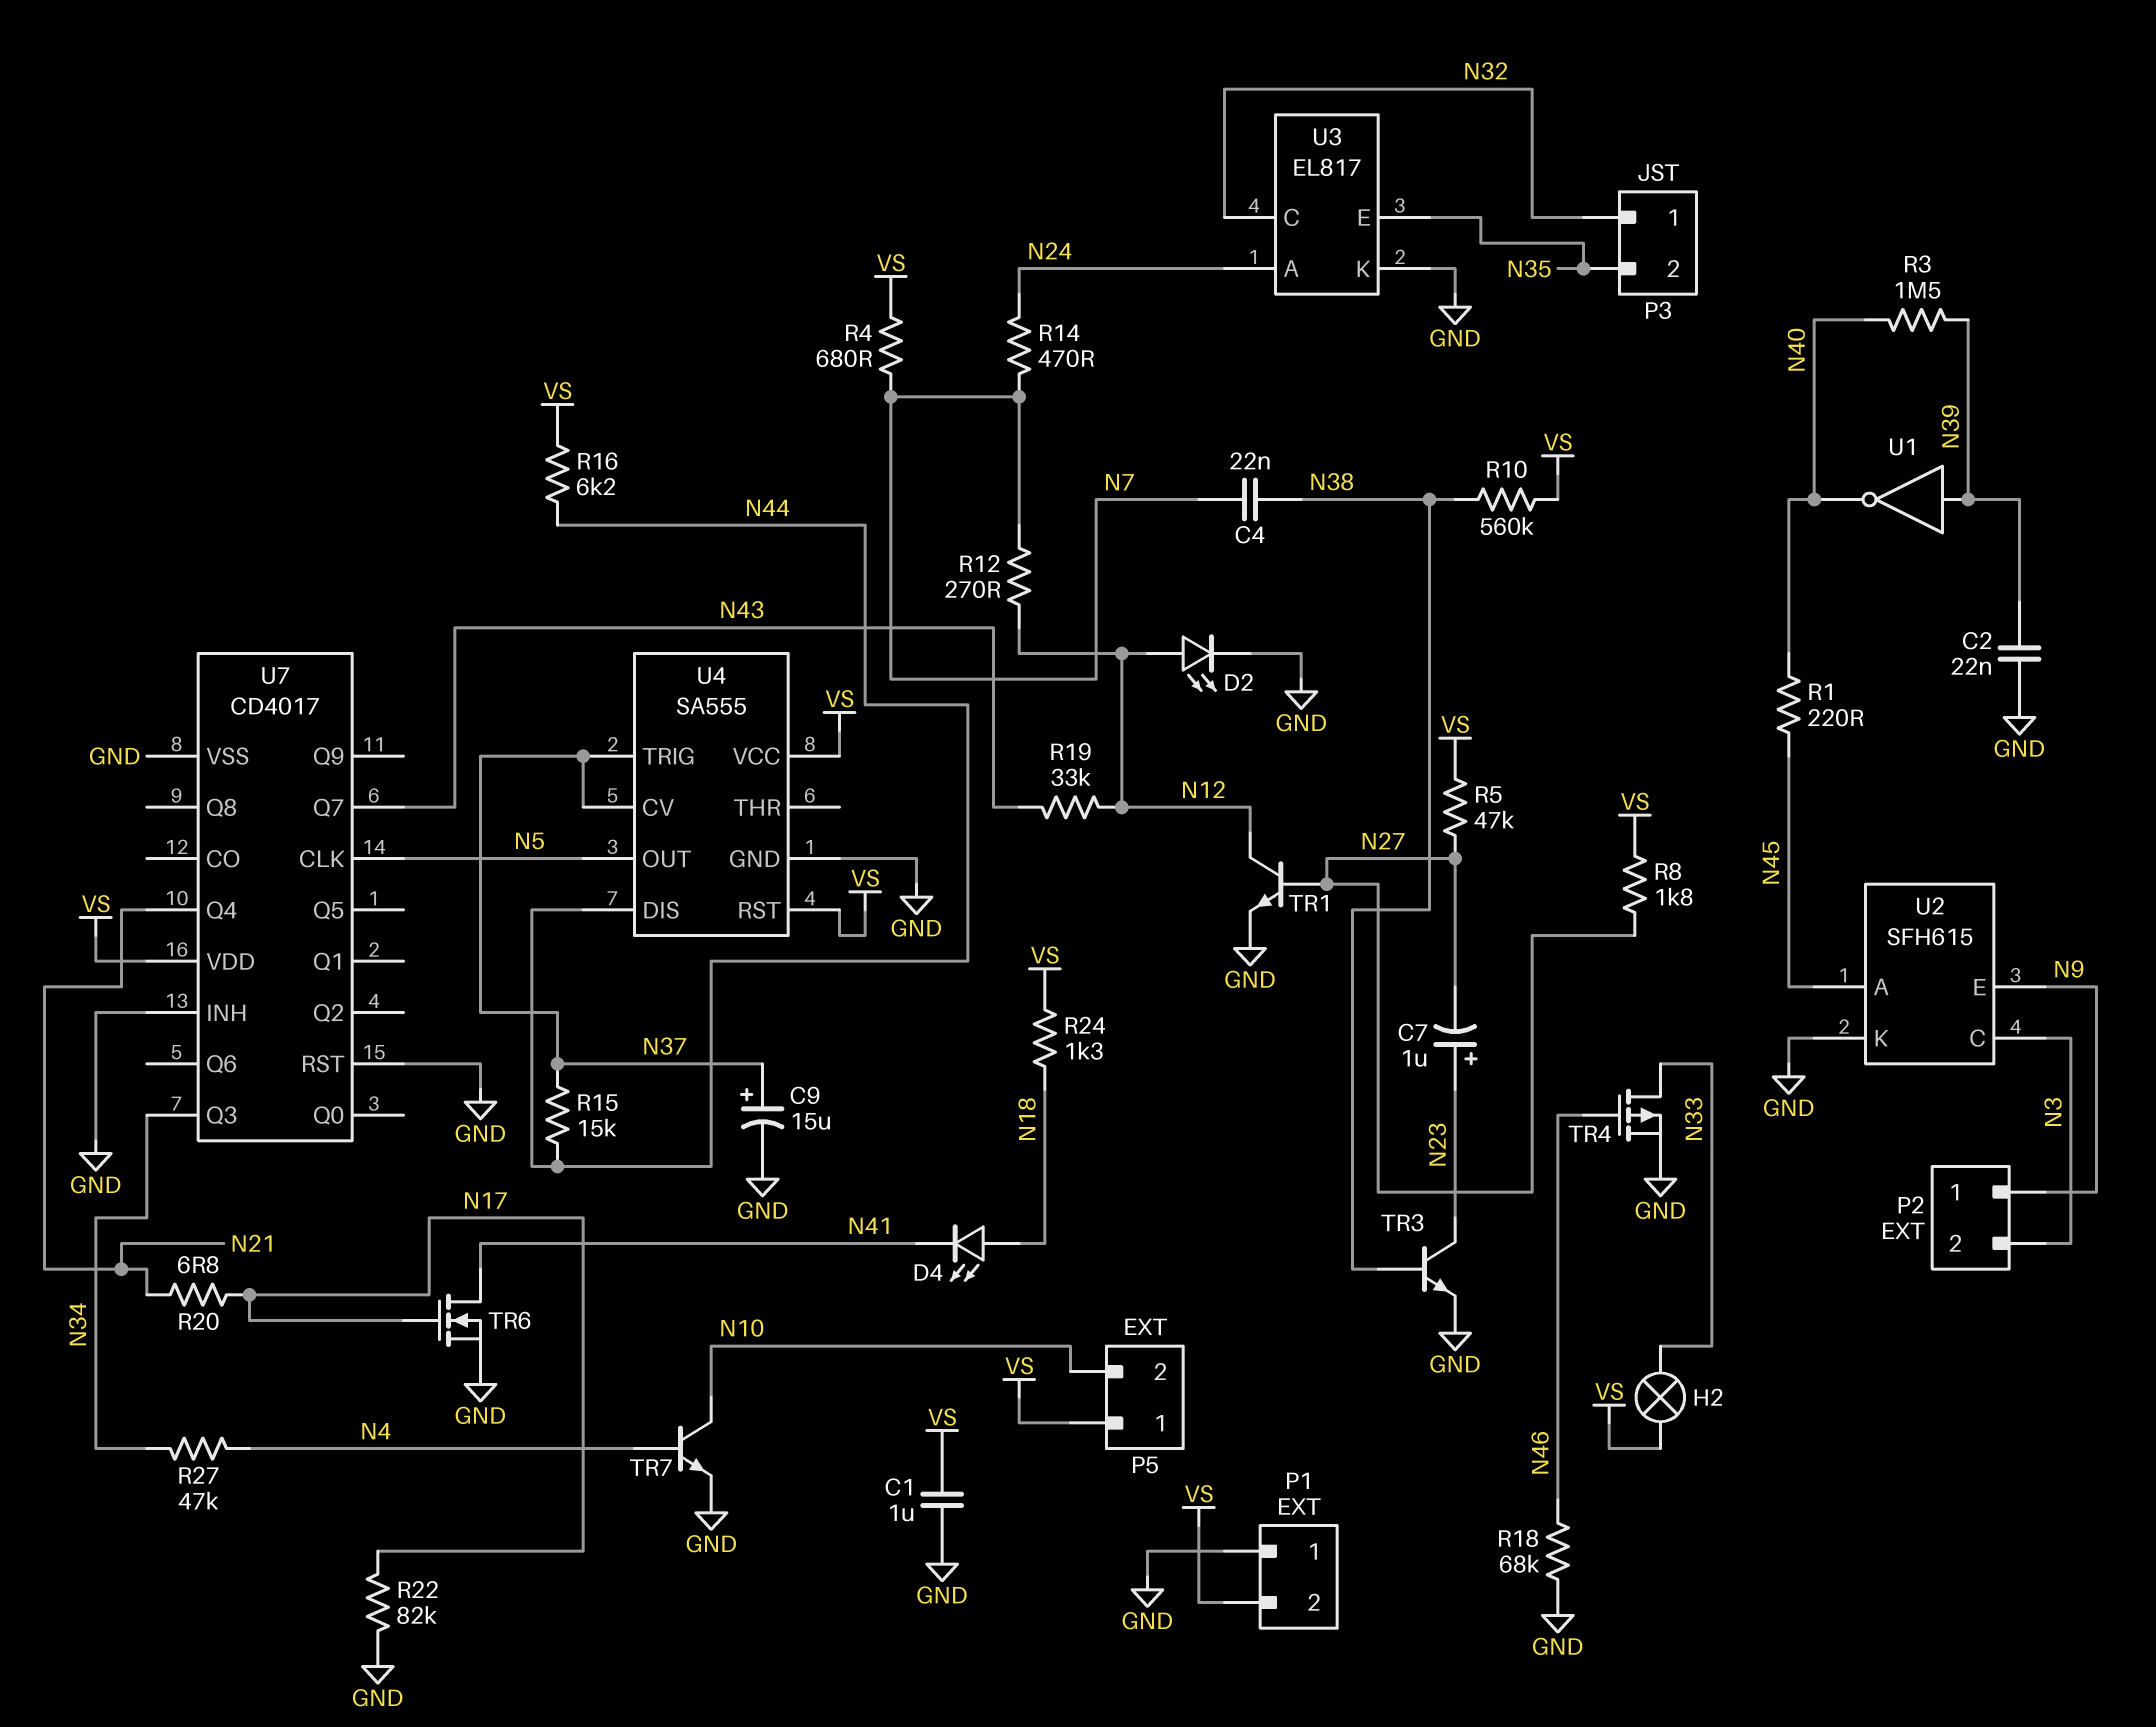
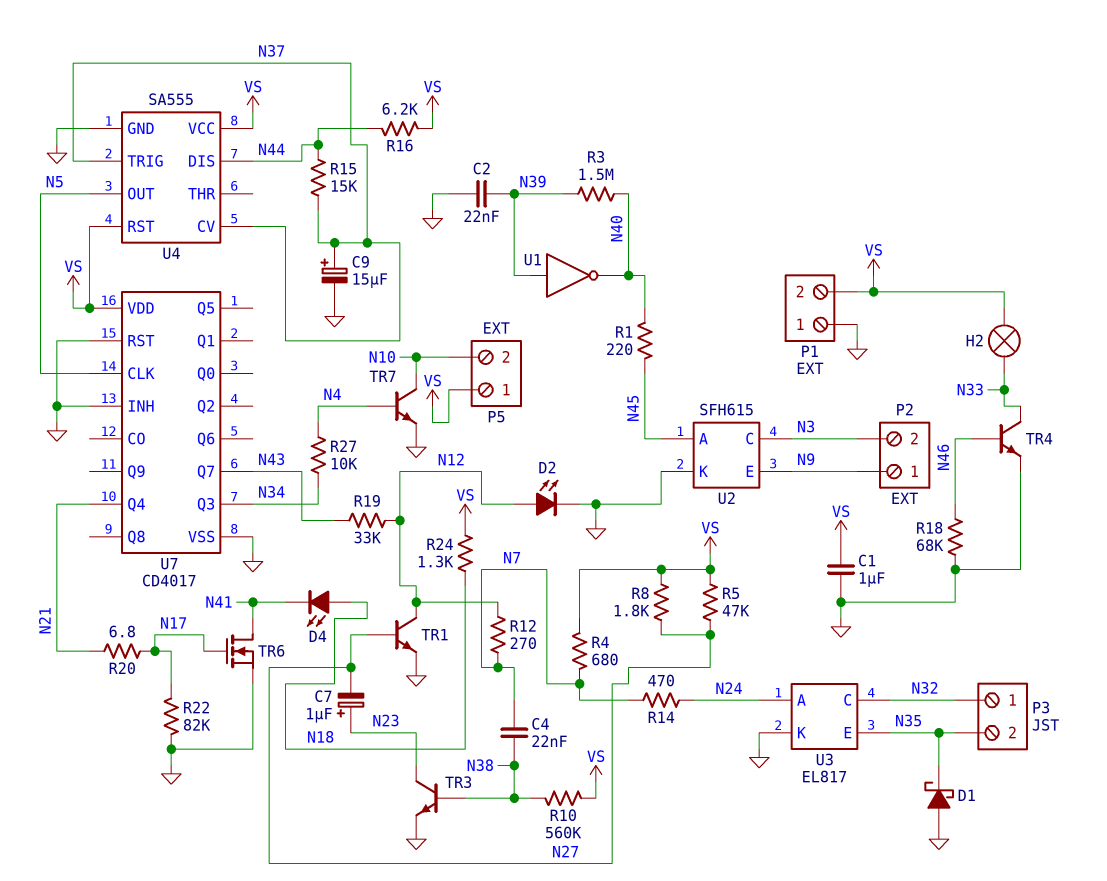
D1: none -> schottky (A GND, K N35)
R27: 47k (N4, N34) -> 10k (N4, N34)
TR4: PMOS (G N46, D N33, S GND) -> NPN (B N46, C N33, E GND)

